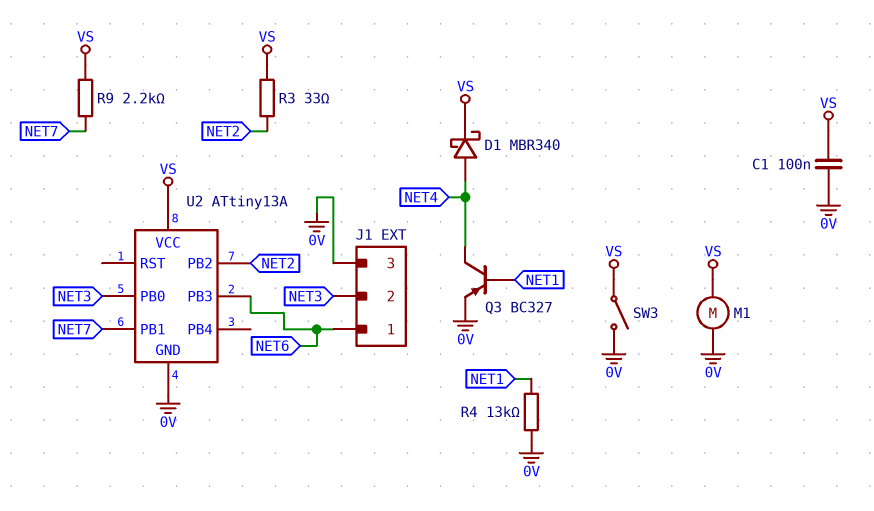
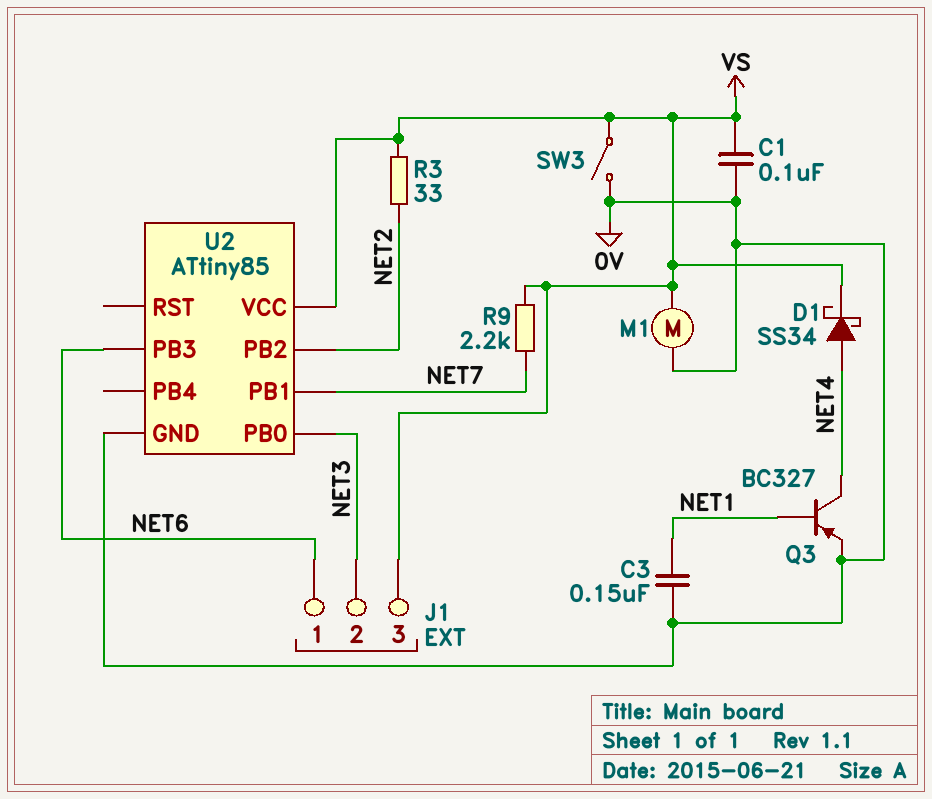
C3: none -> 150nF (0V, NET1)
D1: schottky MBR340 (A NET4, K VS) -> schottky SS34 (A NET4, K VS)
J1 pin 3: 0V -> VS
R4: 13k (0V, NET1) -> none
U2: ATtiny13A -> ATtiny85

